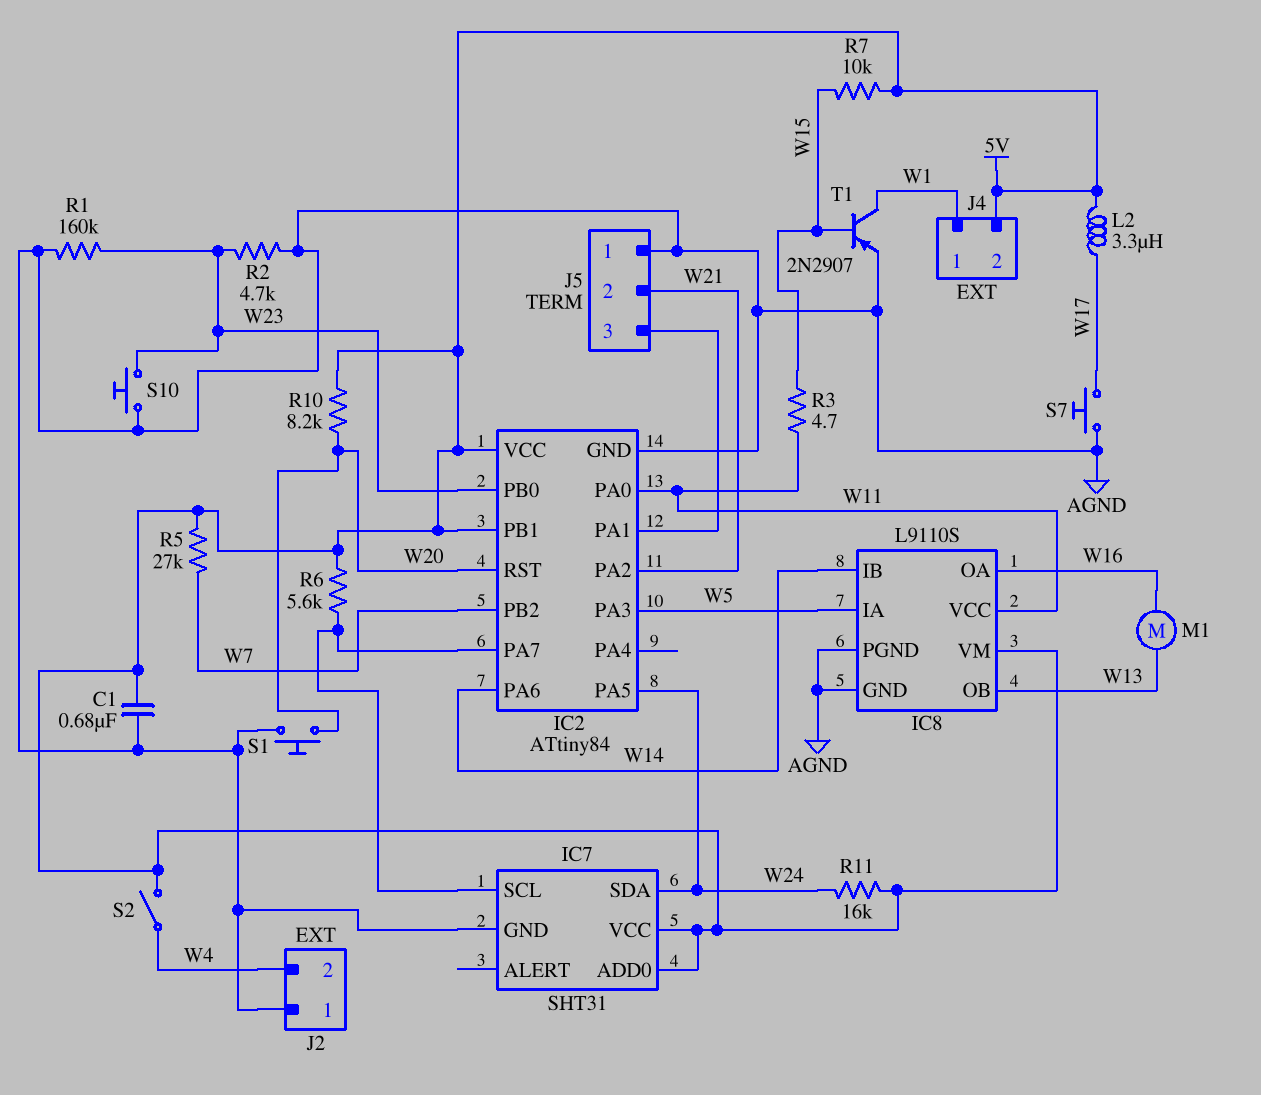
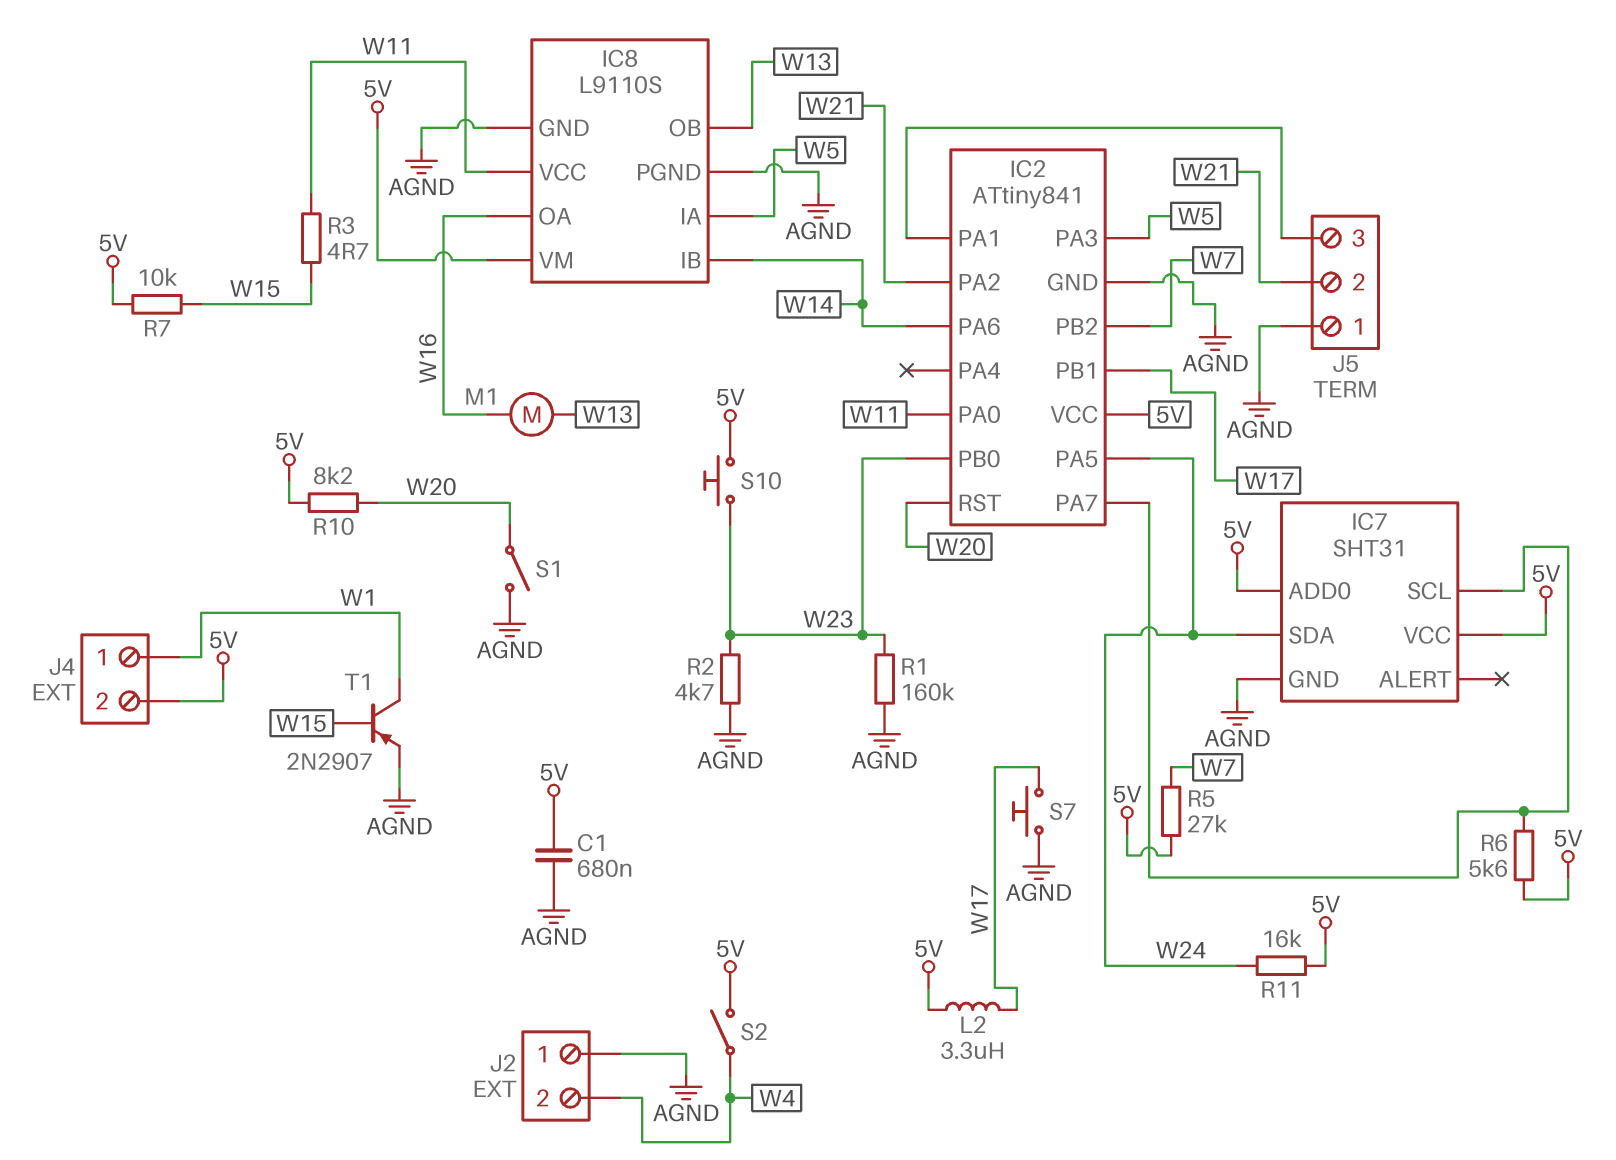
IC2: ATtiny84 -> ATtiny841
IC2 pin PB1: 5V -> W17
S1: button (AGND, W20) -> switch (AGND, W20)
S10: button (AGND, W23) -> button (5V, W23)

